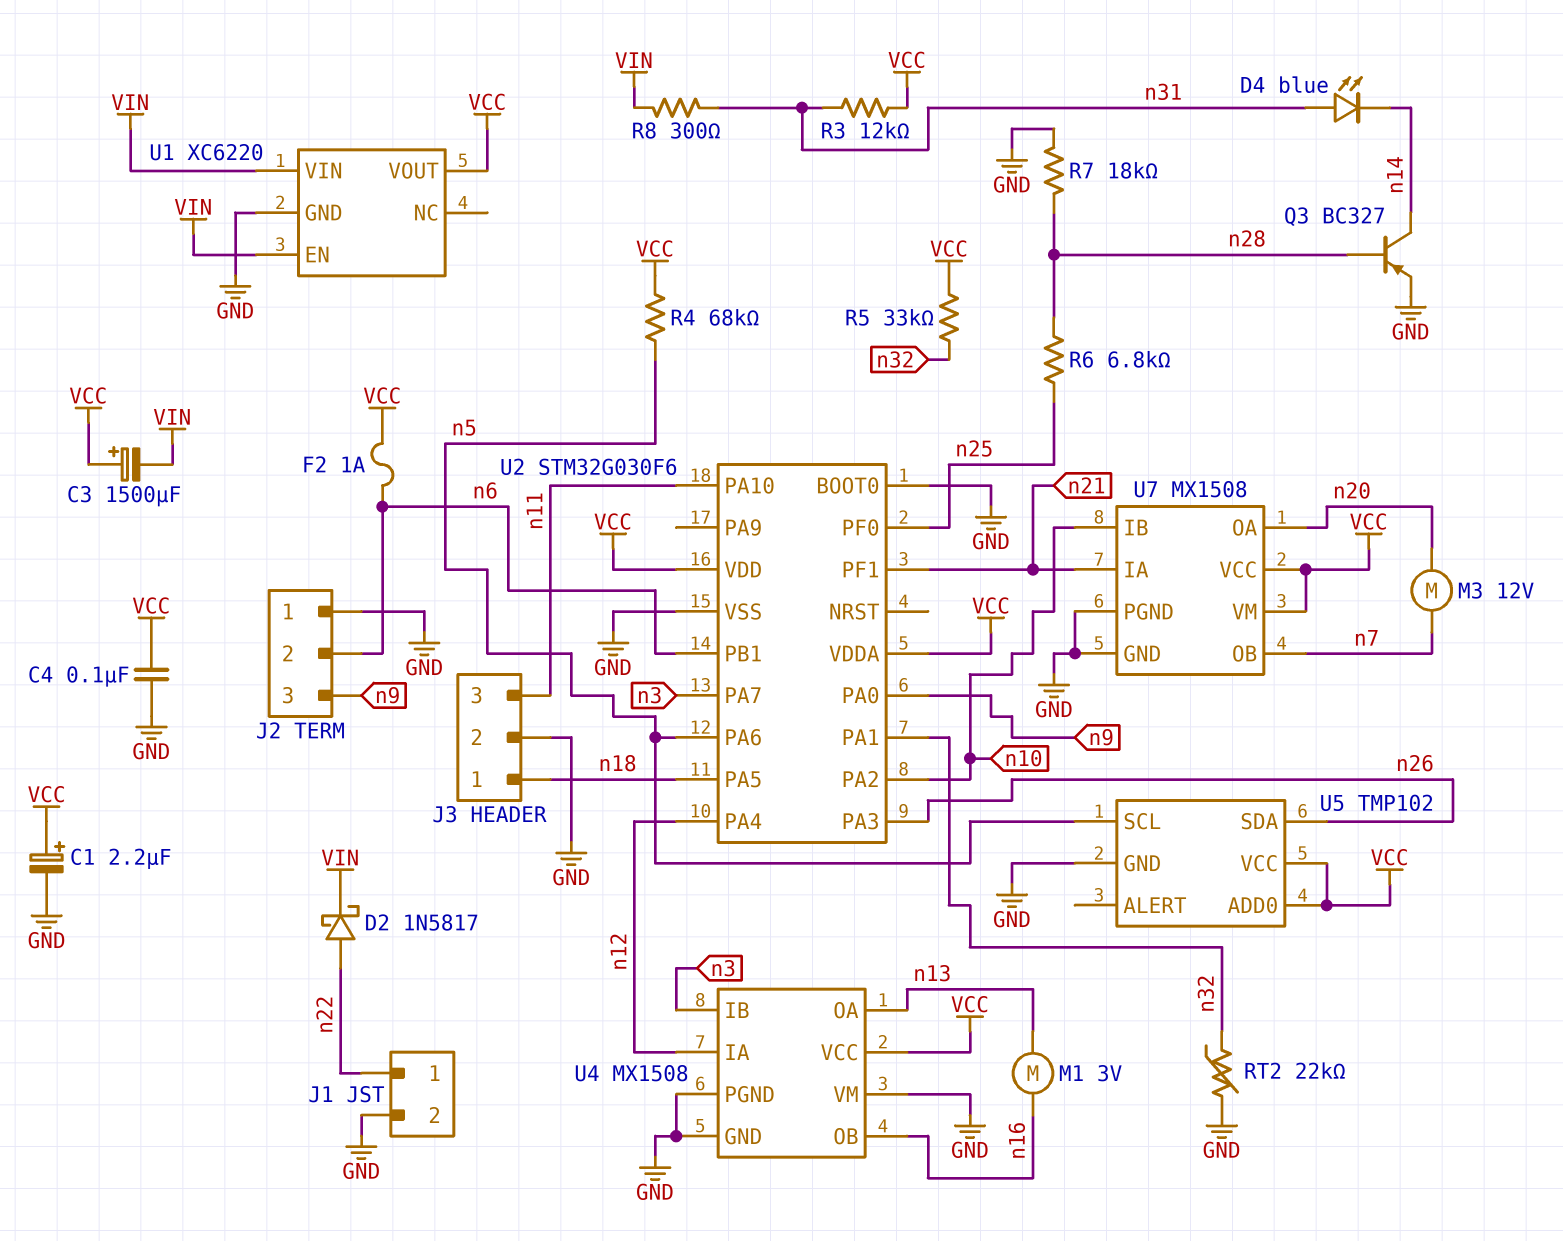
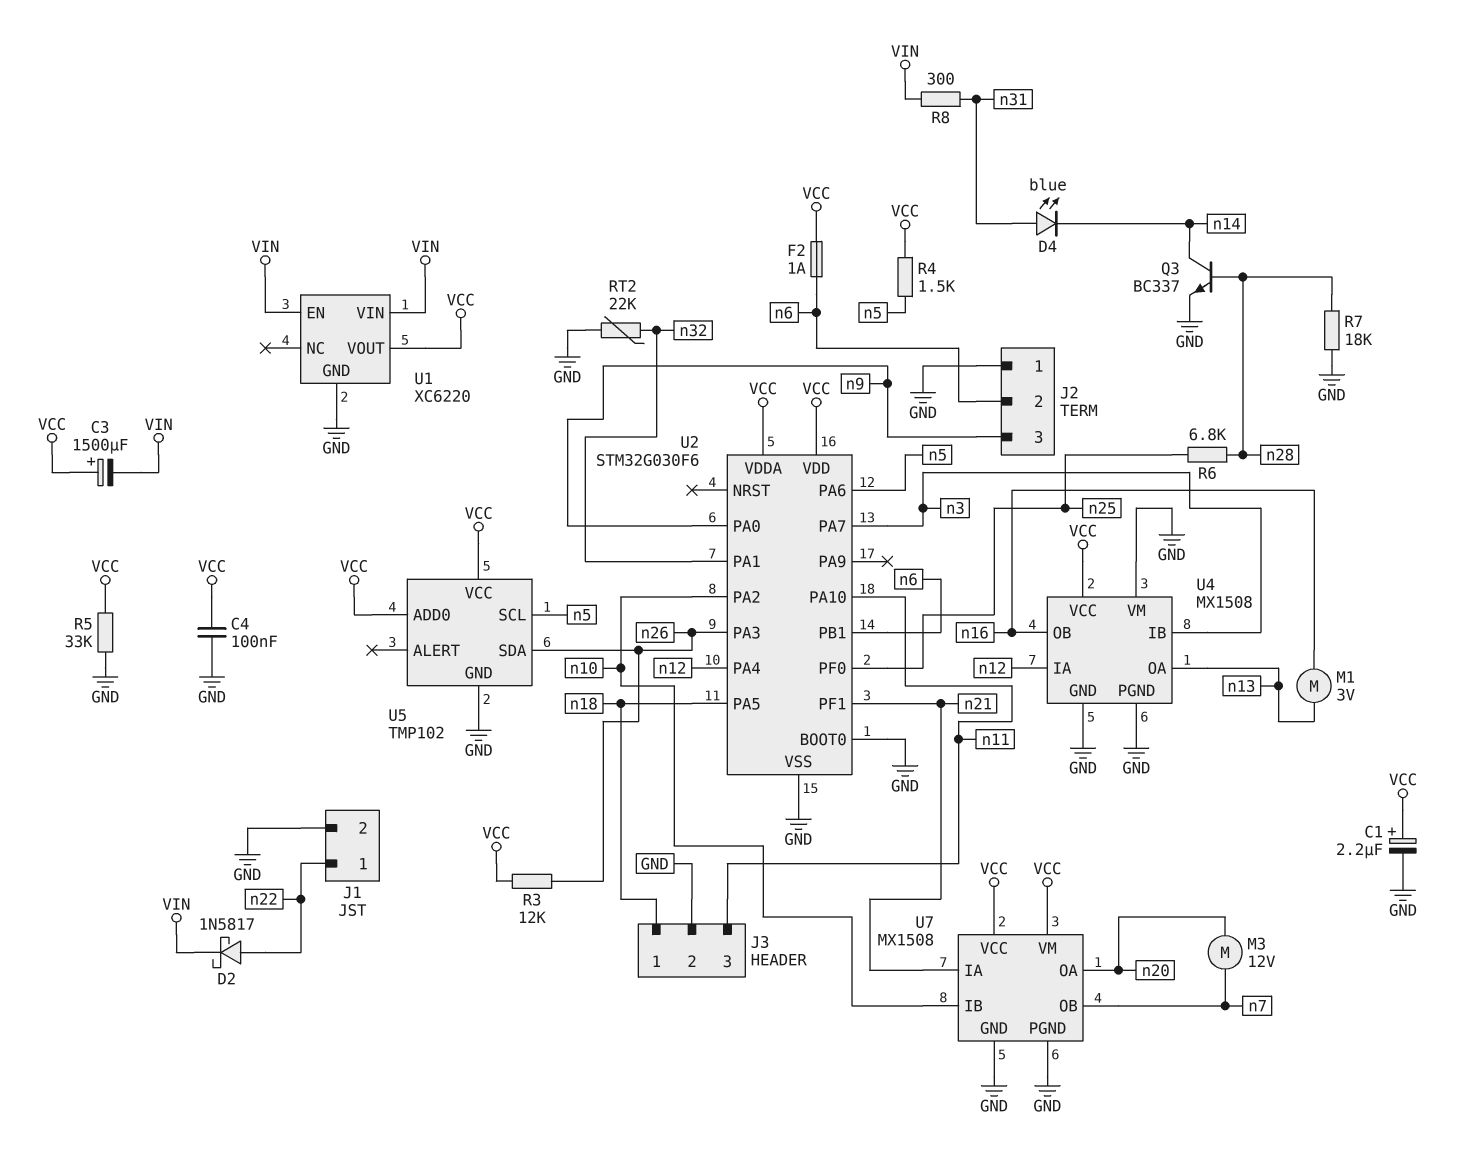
Q3: PNP BC327 (B n28, C n14, E GND) -> NPN BC337 (B n28, C n14, E GND)
R3: 12k (VCC, n31) -> 12k (VCC, n26)
R4: 68k (VCC, n5) -> 1.5k (VCC, n5)
R5: 33k (VCC, n32) -> 33k (GND, VCC)

